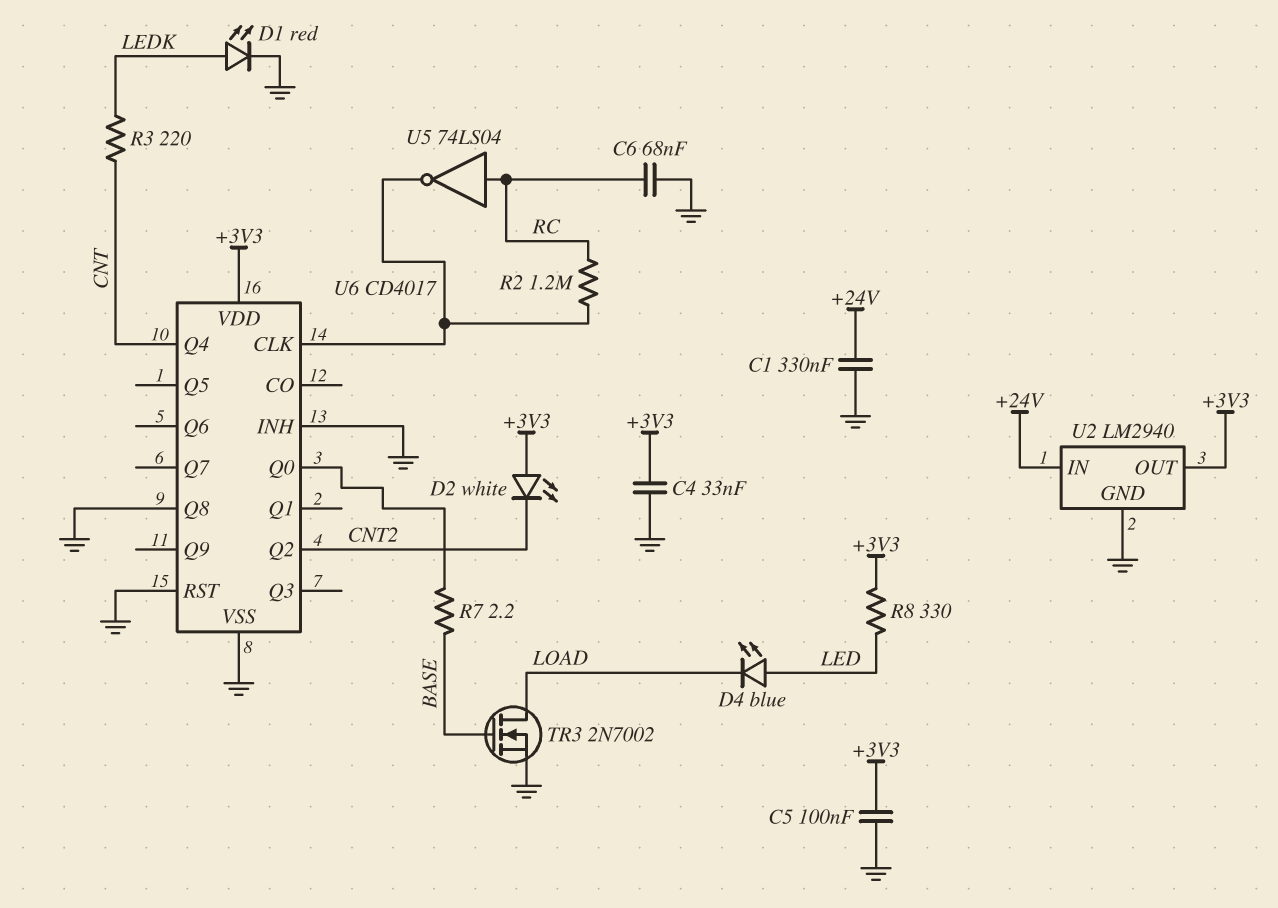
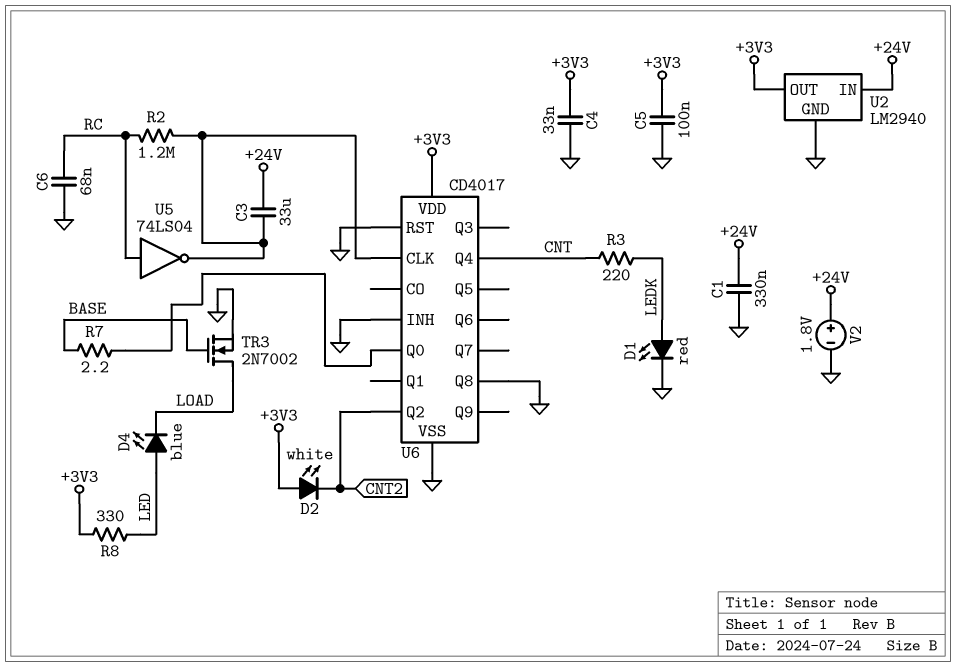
C3: none -> 33uF (+24V, U6/CLK)
V2: none -> 1.8V (plus +24V, minus GND)

